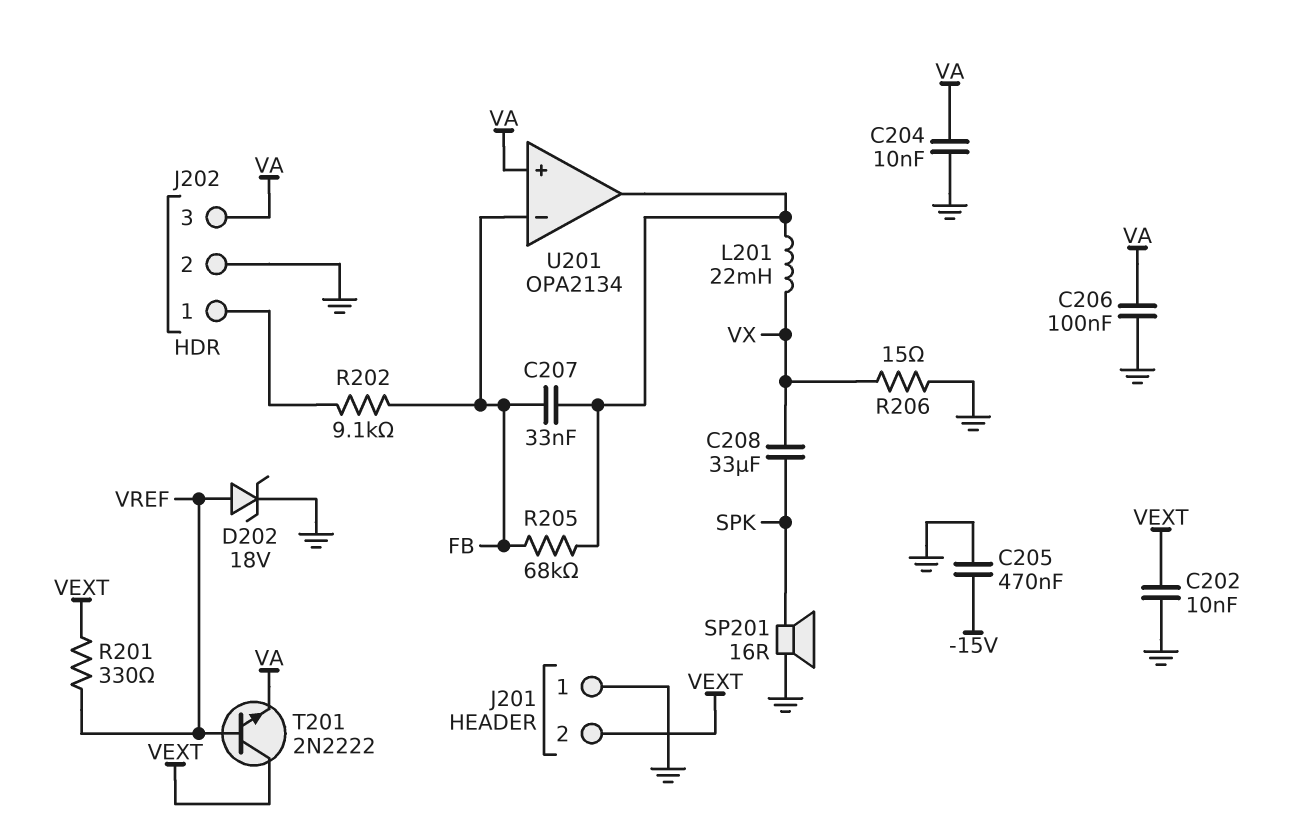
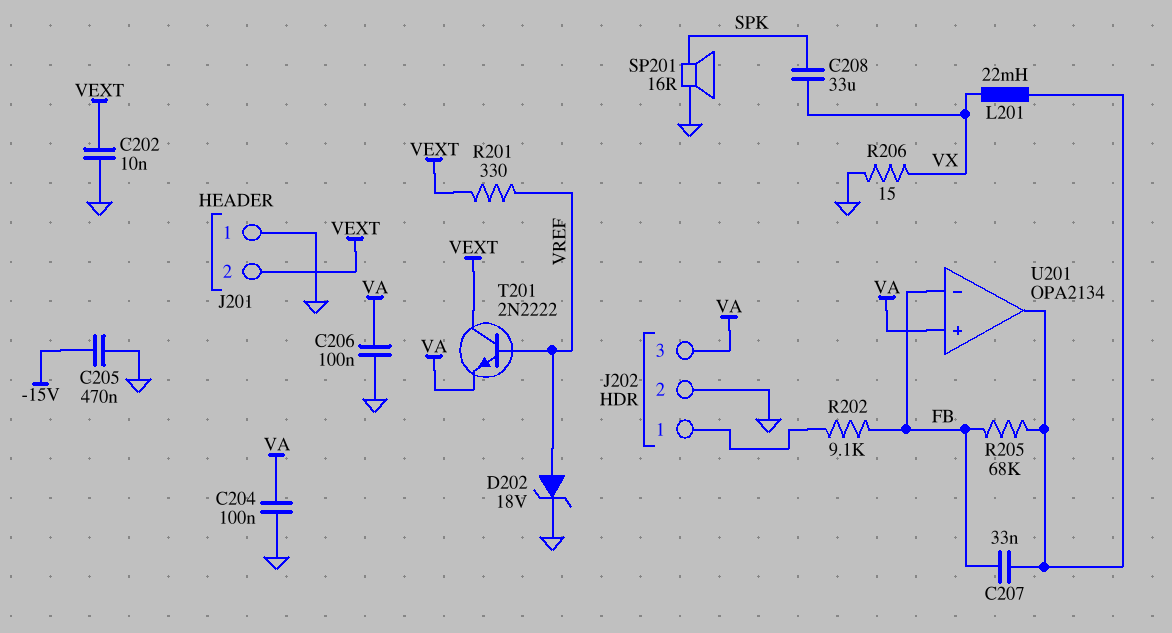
C204: 10nF (GND, VA) -> 100nF (GND, VA)

